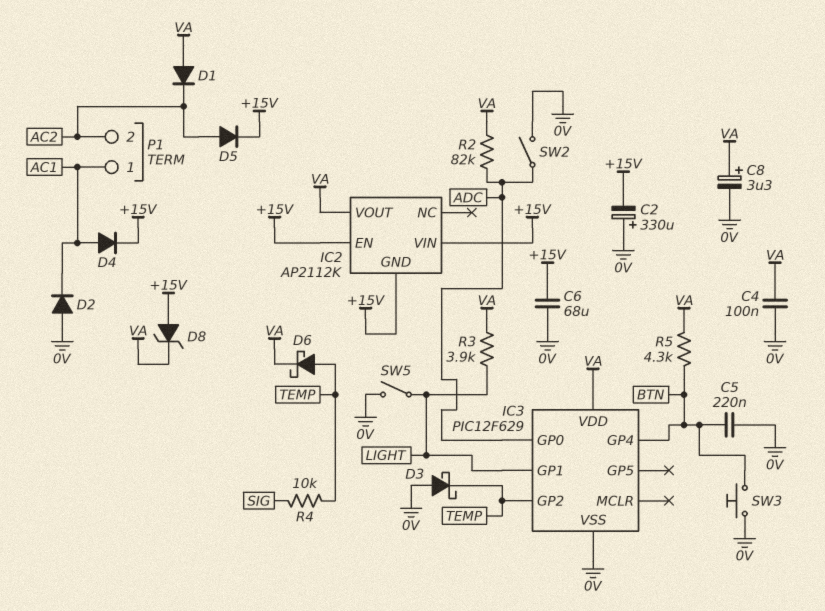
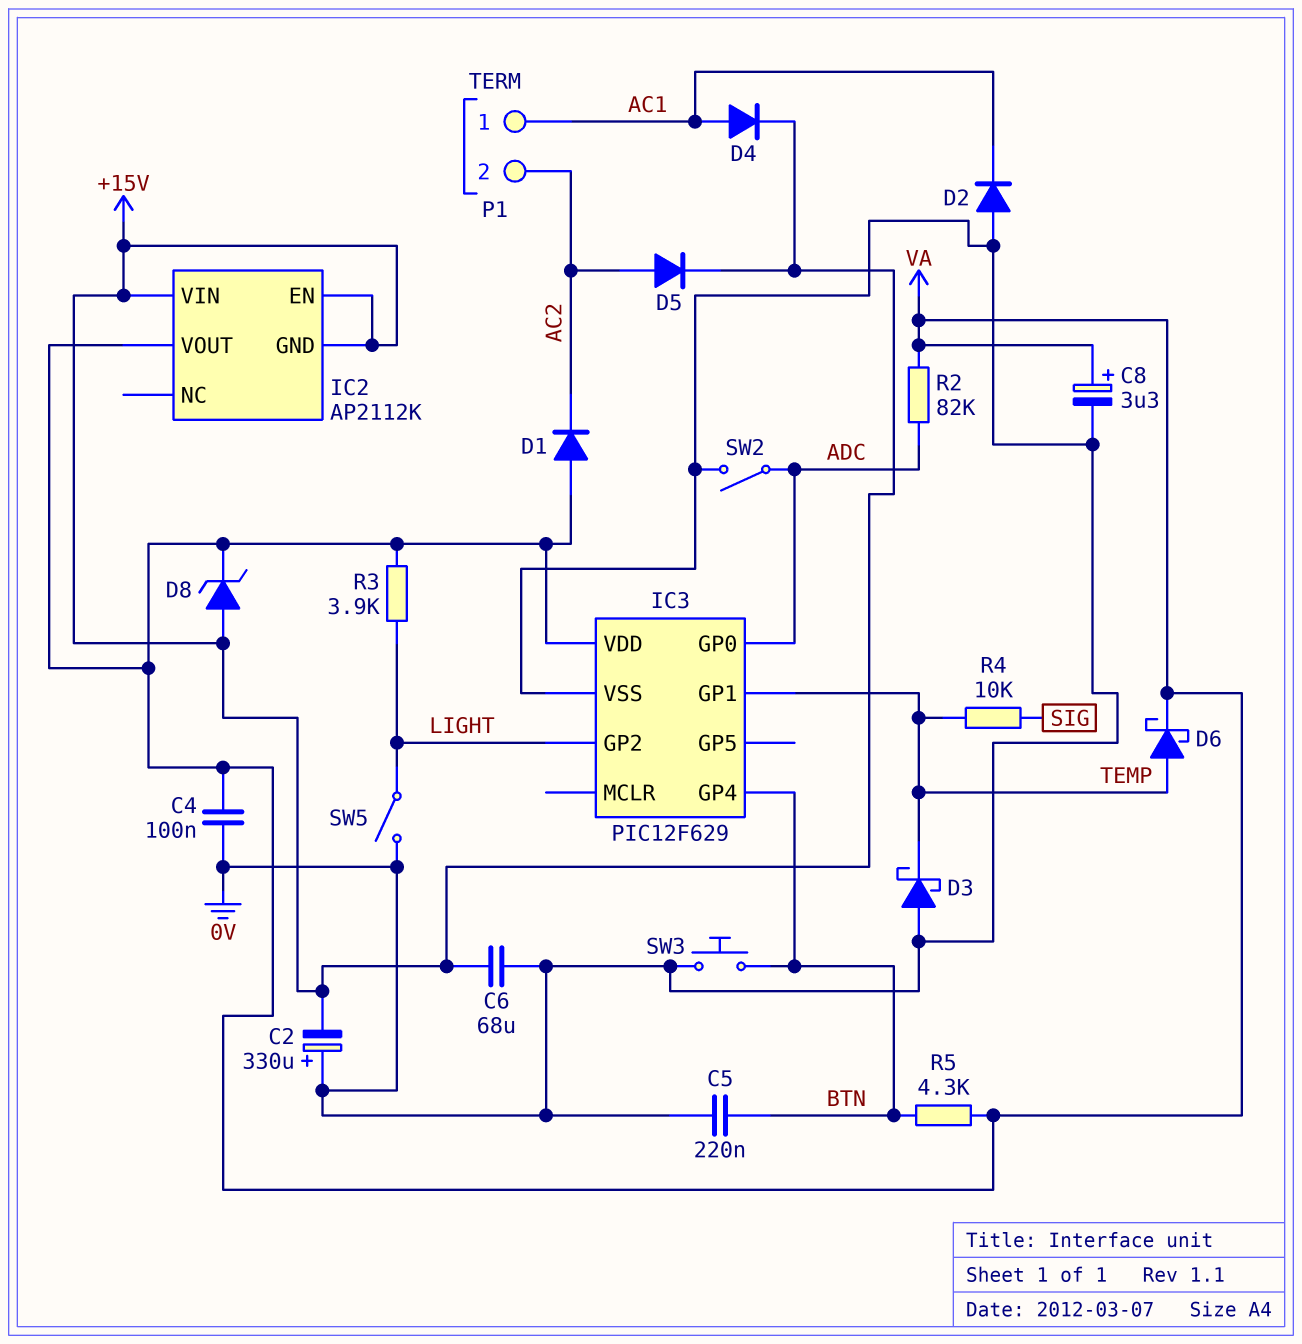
IC3 pin GP1: LIGHT -> TEMP
IC3 pin GP2: TEMP -> LIGHT

